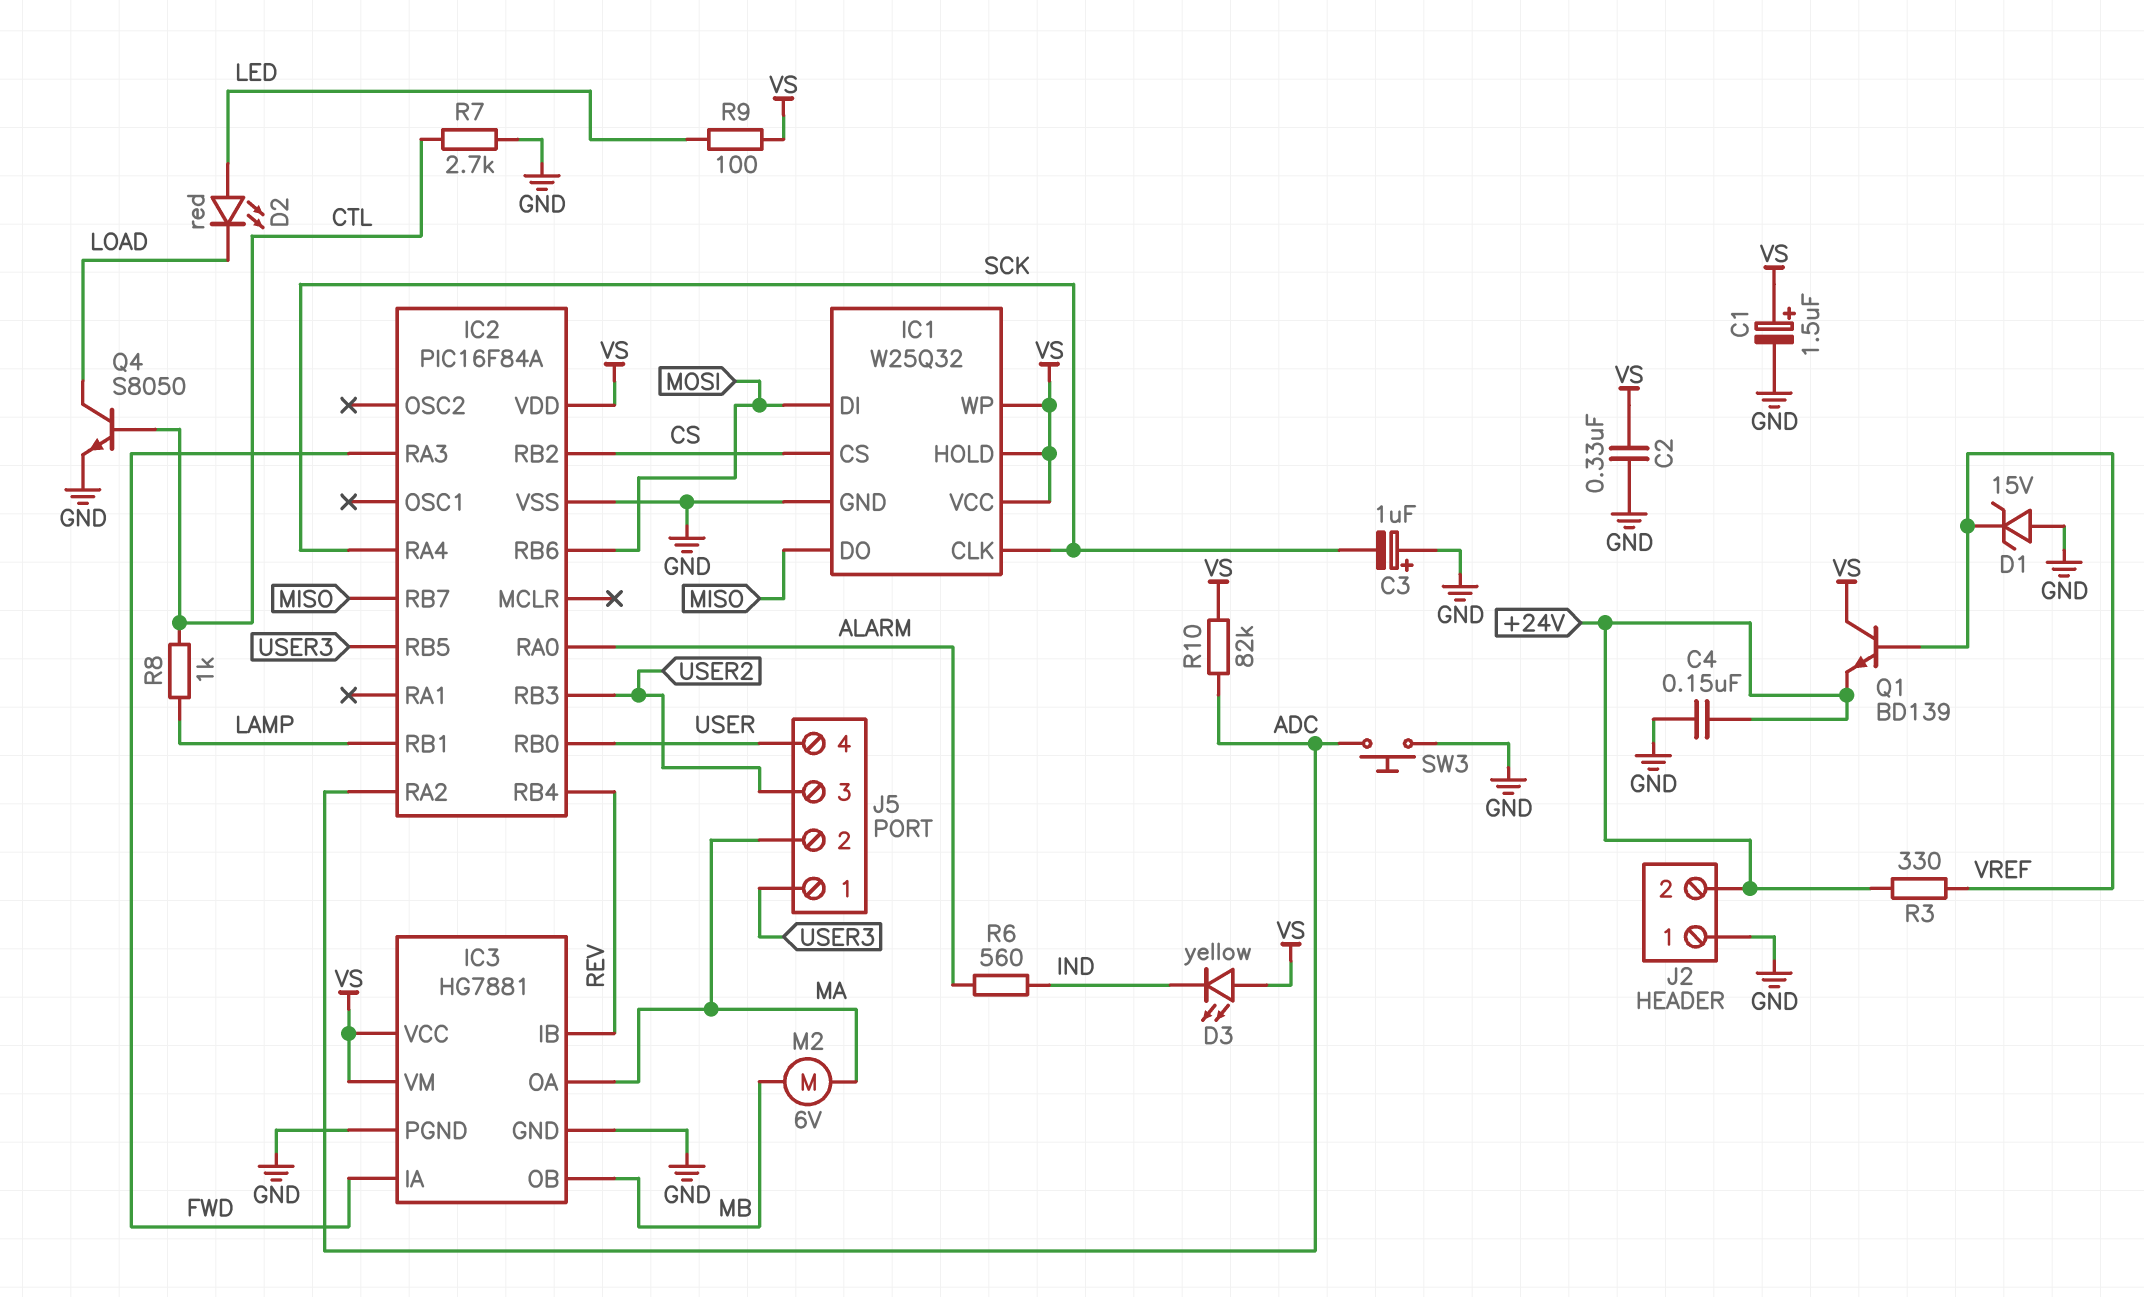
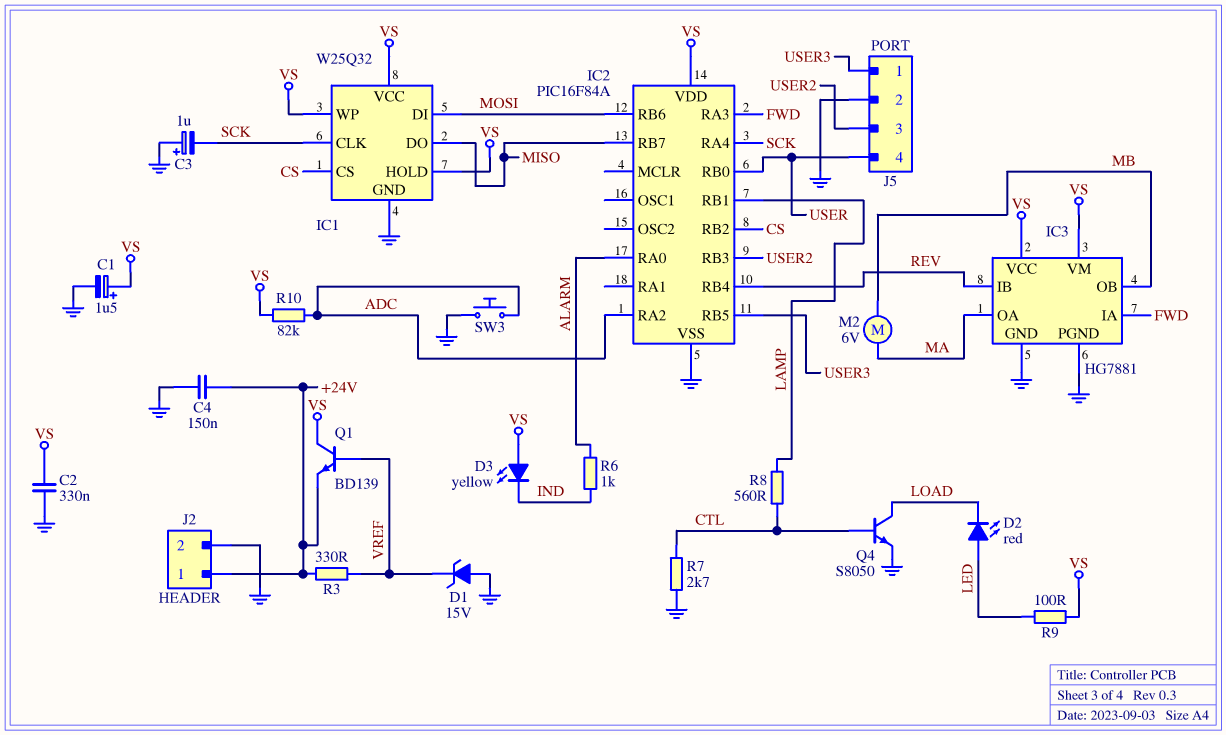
J2 pin 1: GND -> +24V
J2 pin 2: +24V -> GND
J5 pin 2: MA -> GND
R6: 560 (ALARM, IND) -> 1k (ALARM, IND)
R8: 1k (CTL, LAMP) -> 560 (CTL, LAMP)

